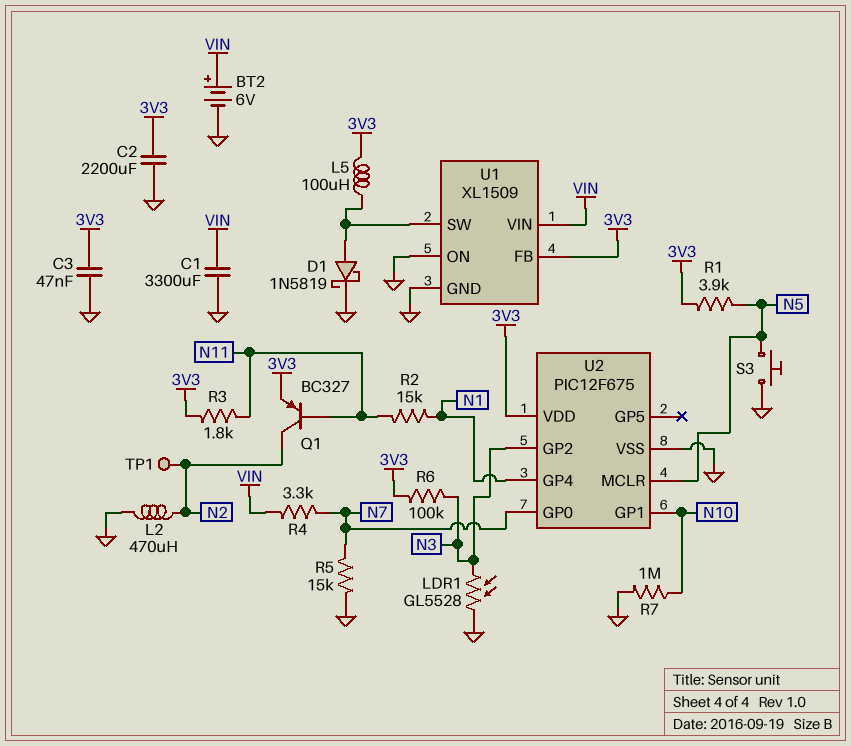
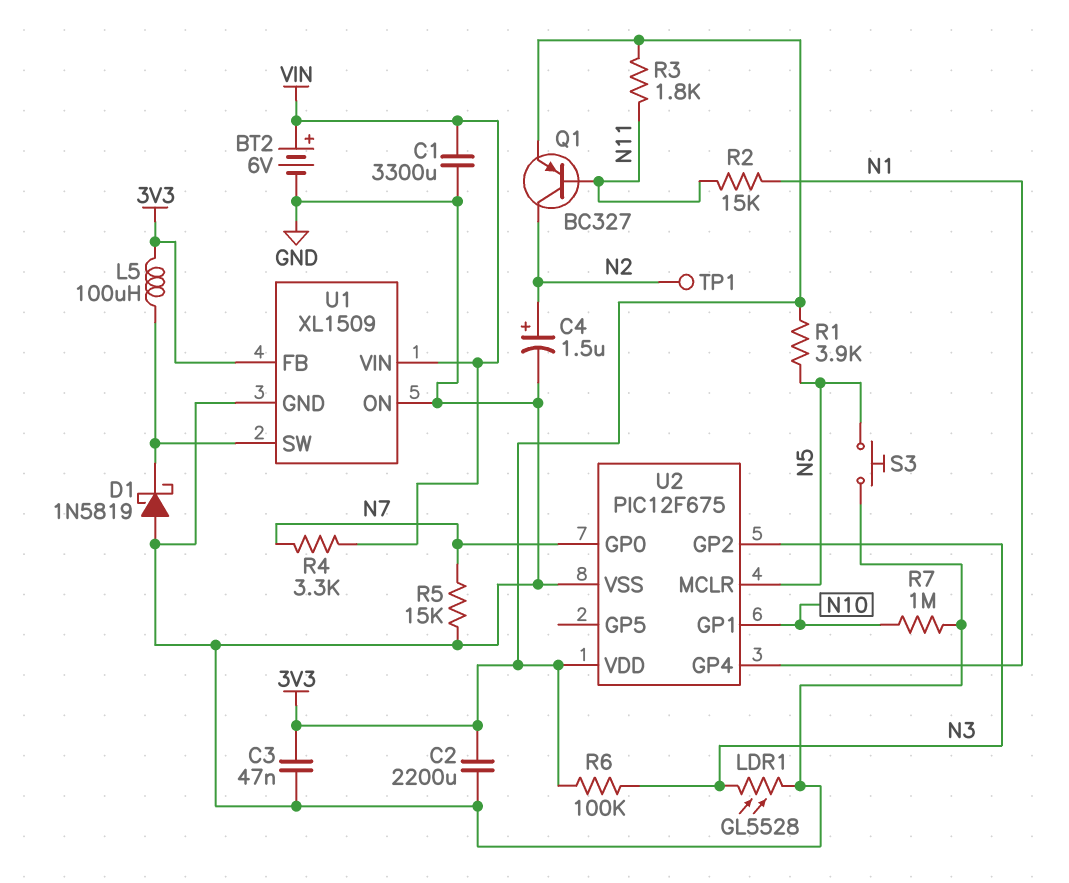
C4: none -> 1.5uF (plus N2, minus GND)
D1: schottky 1N5819 (A U1/SW, K GND) -> schottky 1N5819 (A GND, K U1/SW)
L2: 470uH (GND, N2) -> none

